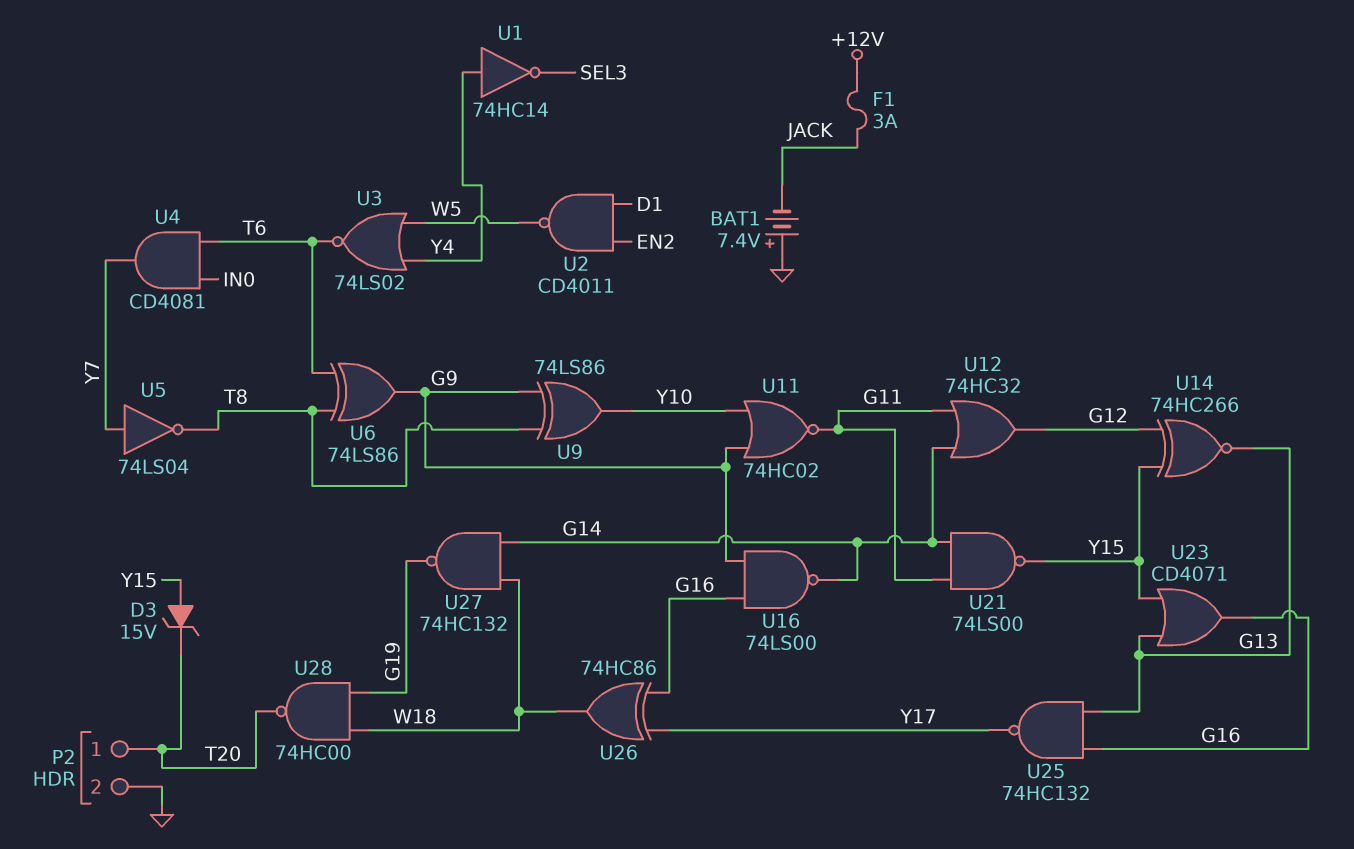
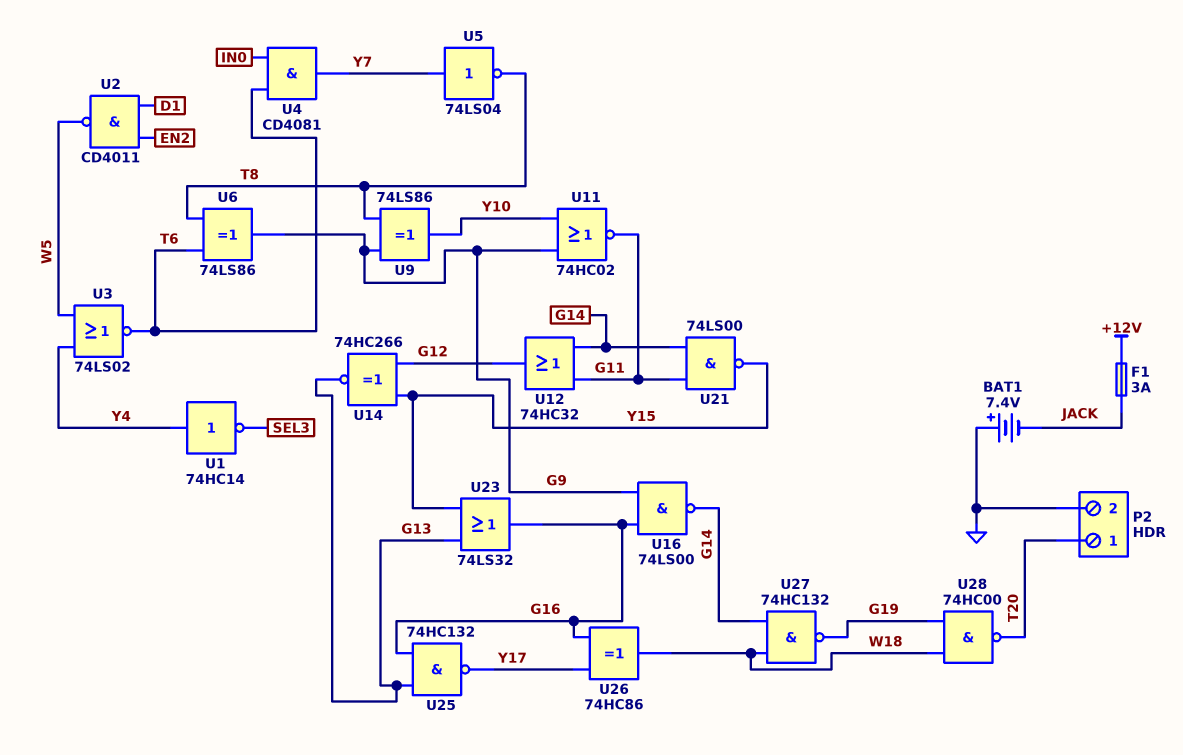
D3: zener 15V (A Y15, K T20) -> none
U23: OR CD4071 (in G13, in Y15, out G16) -> OR 74LS32 (in G13, in Y15, out G16)

